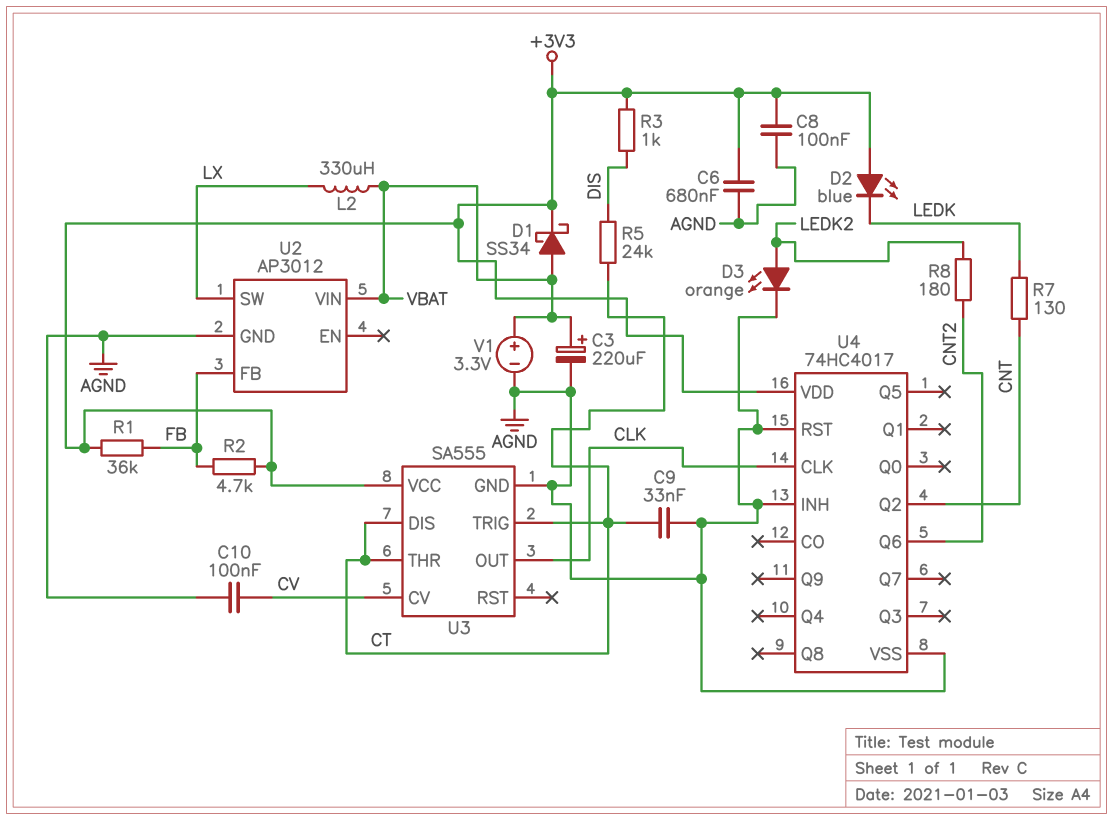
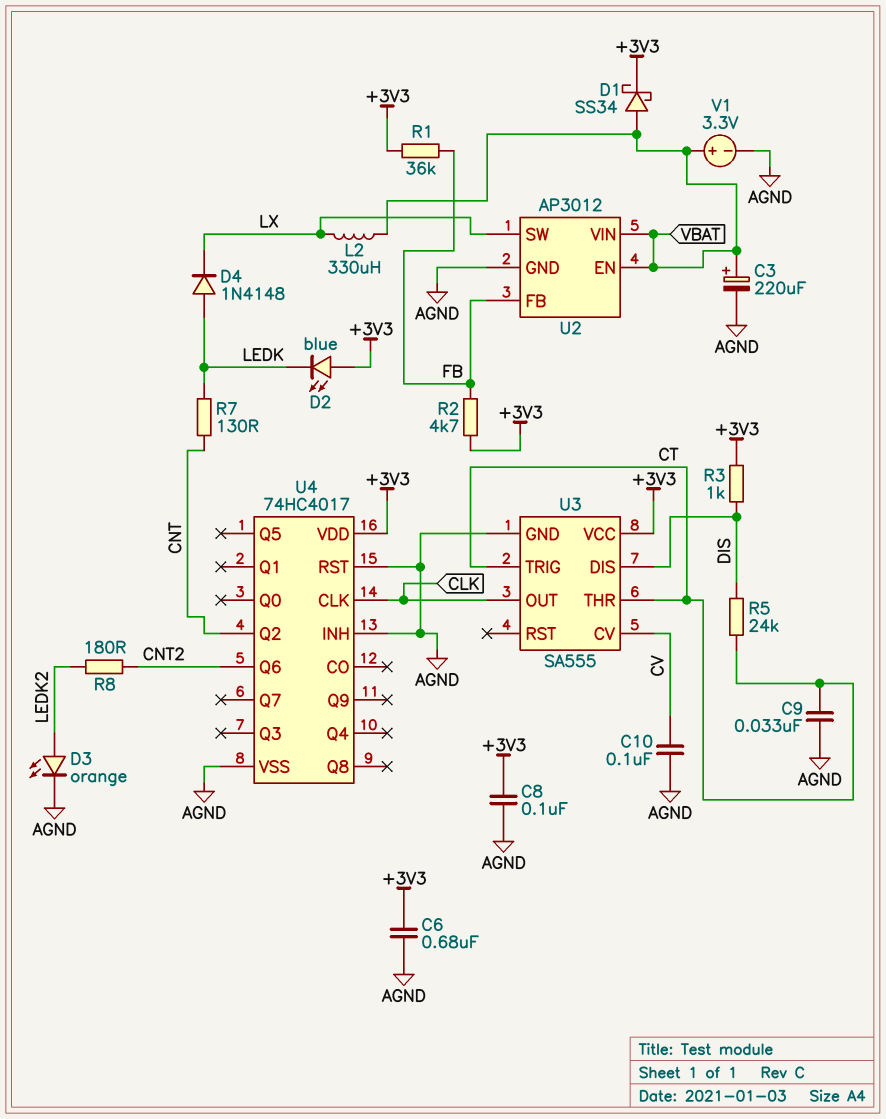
D4: none -> diode 1N4148 (A LEDK, K LX)
U2 pin EN: none -> VBAT
U3 pin DIS: CT -> DIS

